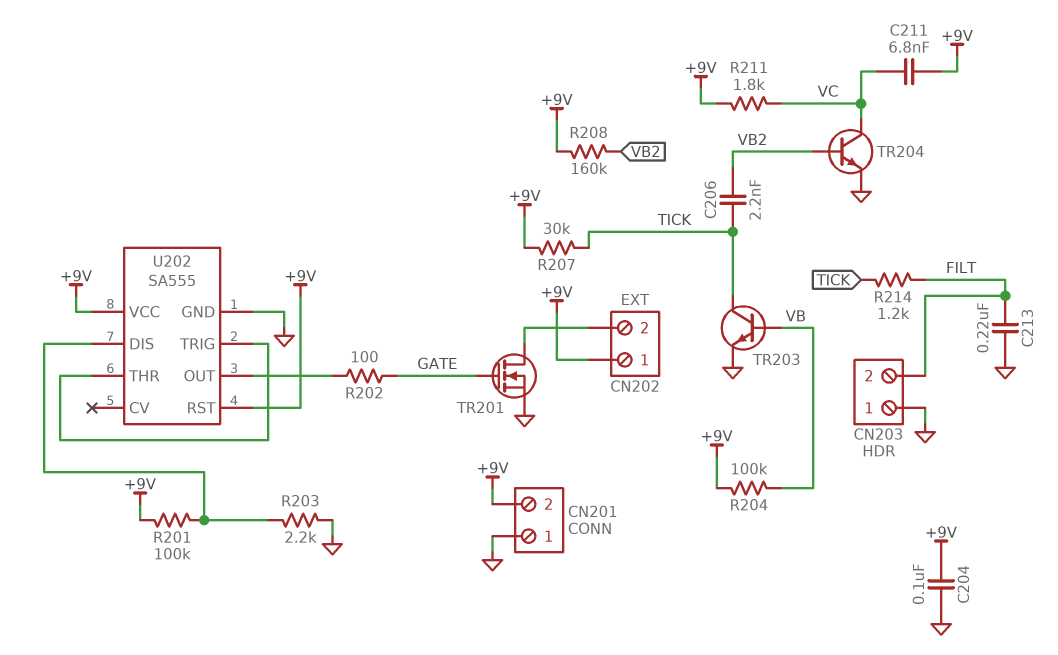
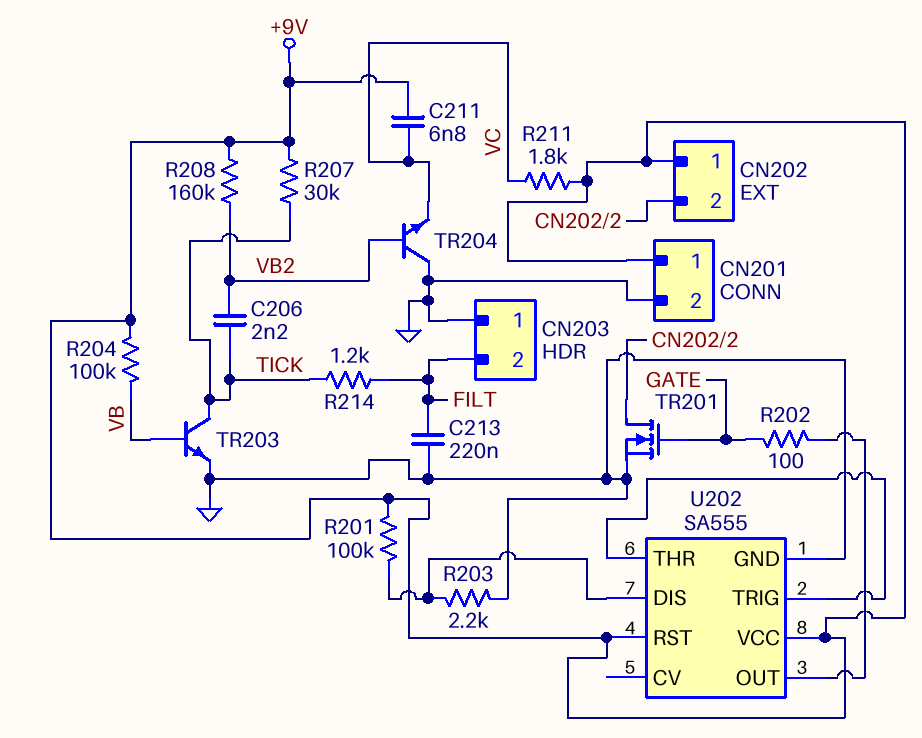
C204: 100nF (+9V, GND) -> none
CN201 pin 1: GND -> +9V
CN201 pin 2: +9V -> GND
TR204: NPN (B VB2, C VC, E GND) -> NPN (B VB2, C GND, E VC)

